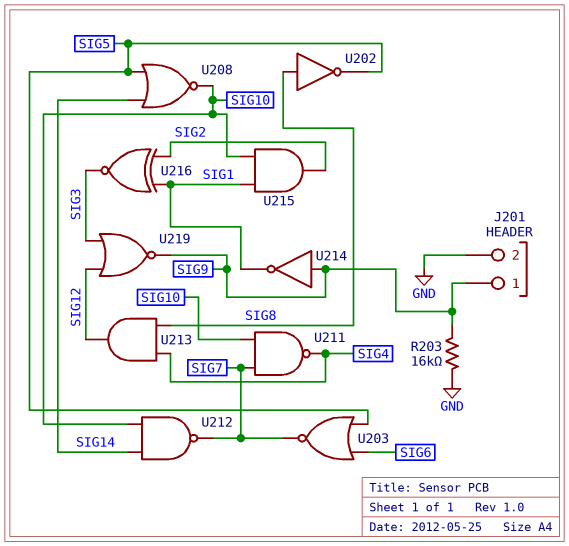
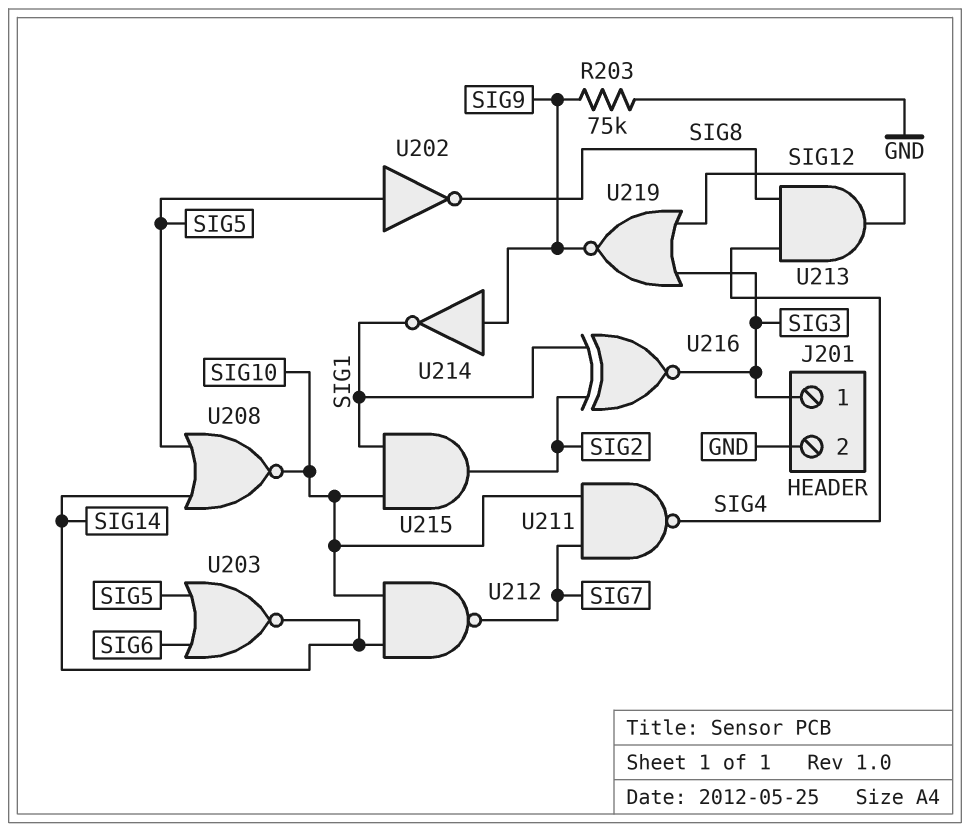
J201 pin 1: SIG9 -> SIG3
R203: 16k (GND, SIG9) -> 75k (GND, SIG9)
U202: NOT (in SIG8, out SIG5) -> NOT (in SIG5, out SIG8)
U203: NOR (in SIG5, in SIG6, out SIG7) -> NOR (in SIG5, in SIG6, out SIG14)

